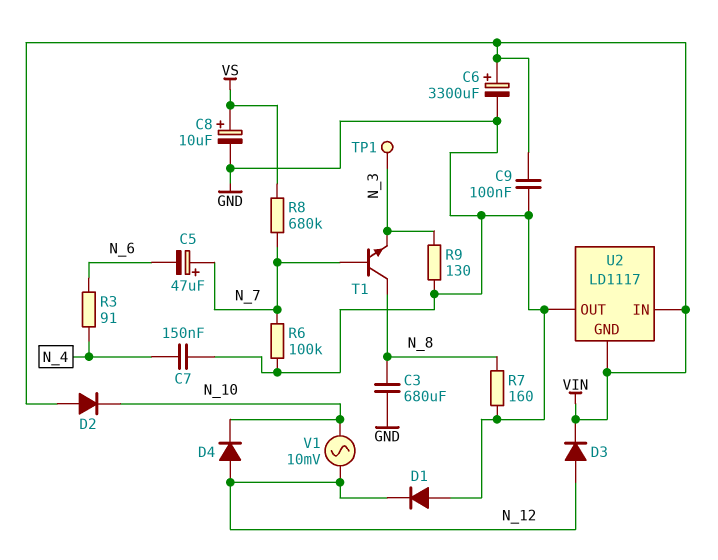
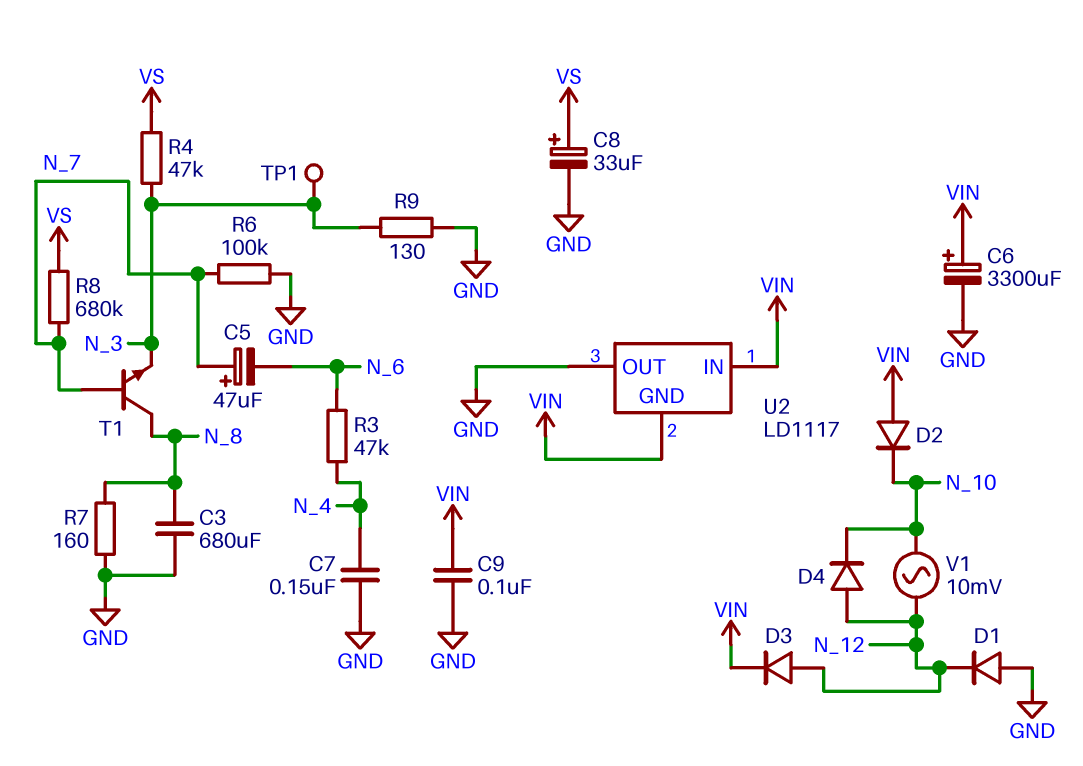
C8: 10uF (plus VS, minus GND) -> 33uF (plus VS, minus GND)
R3: 91 (N_4, N_6) -> 47k (N_4, N_6)
R4: none -> 47k (N_3, VS)

